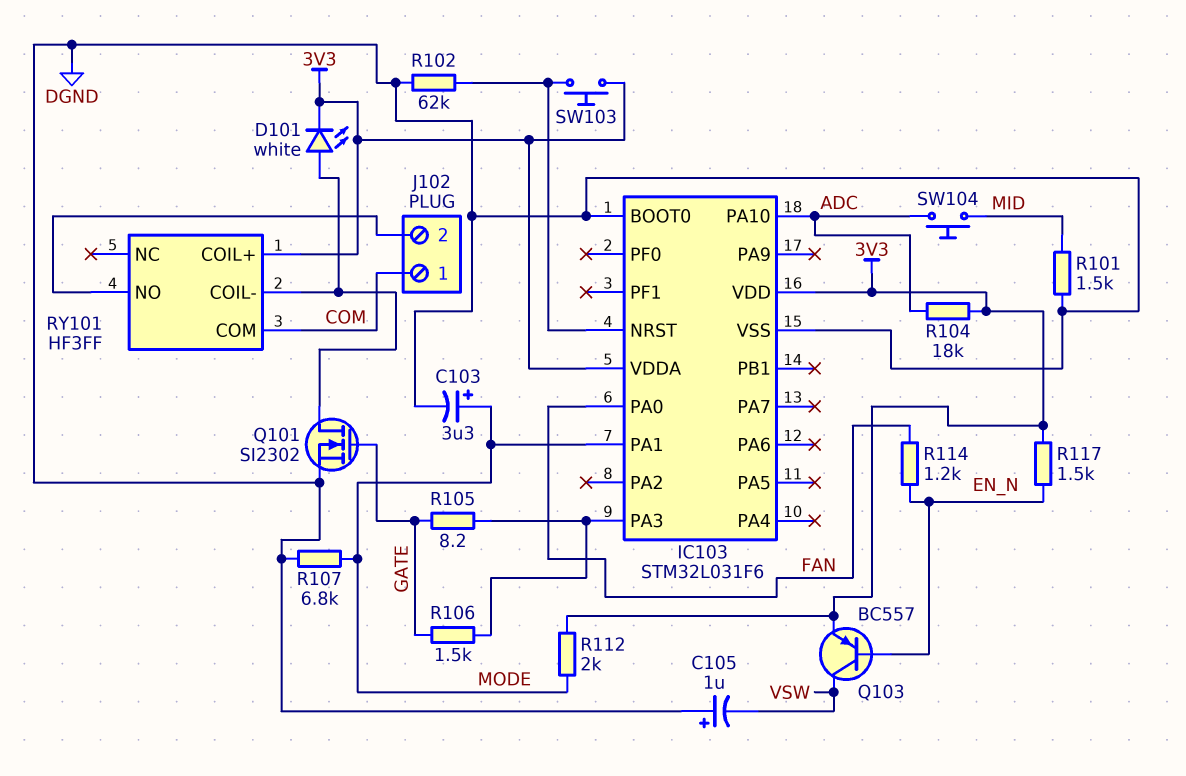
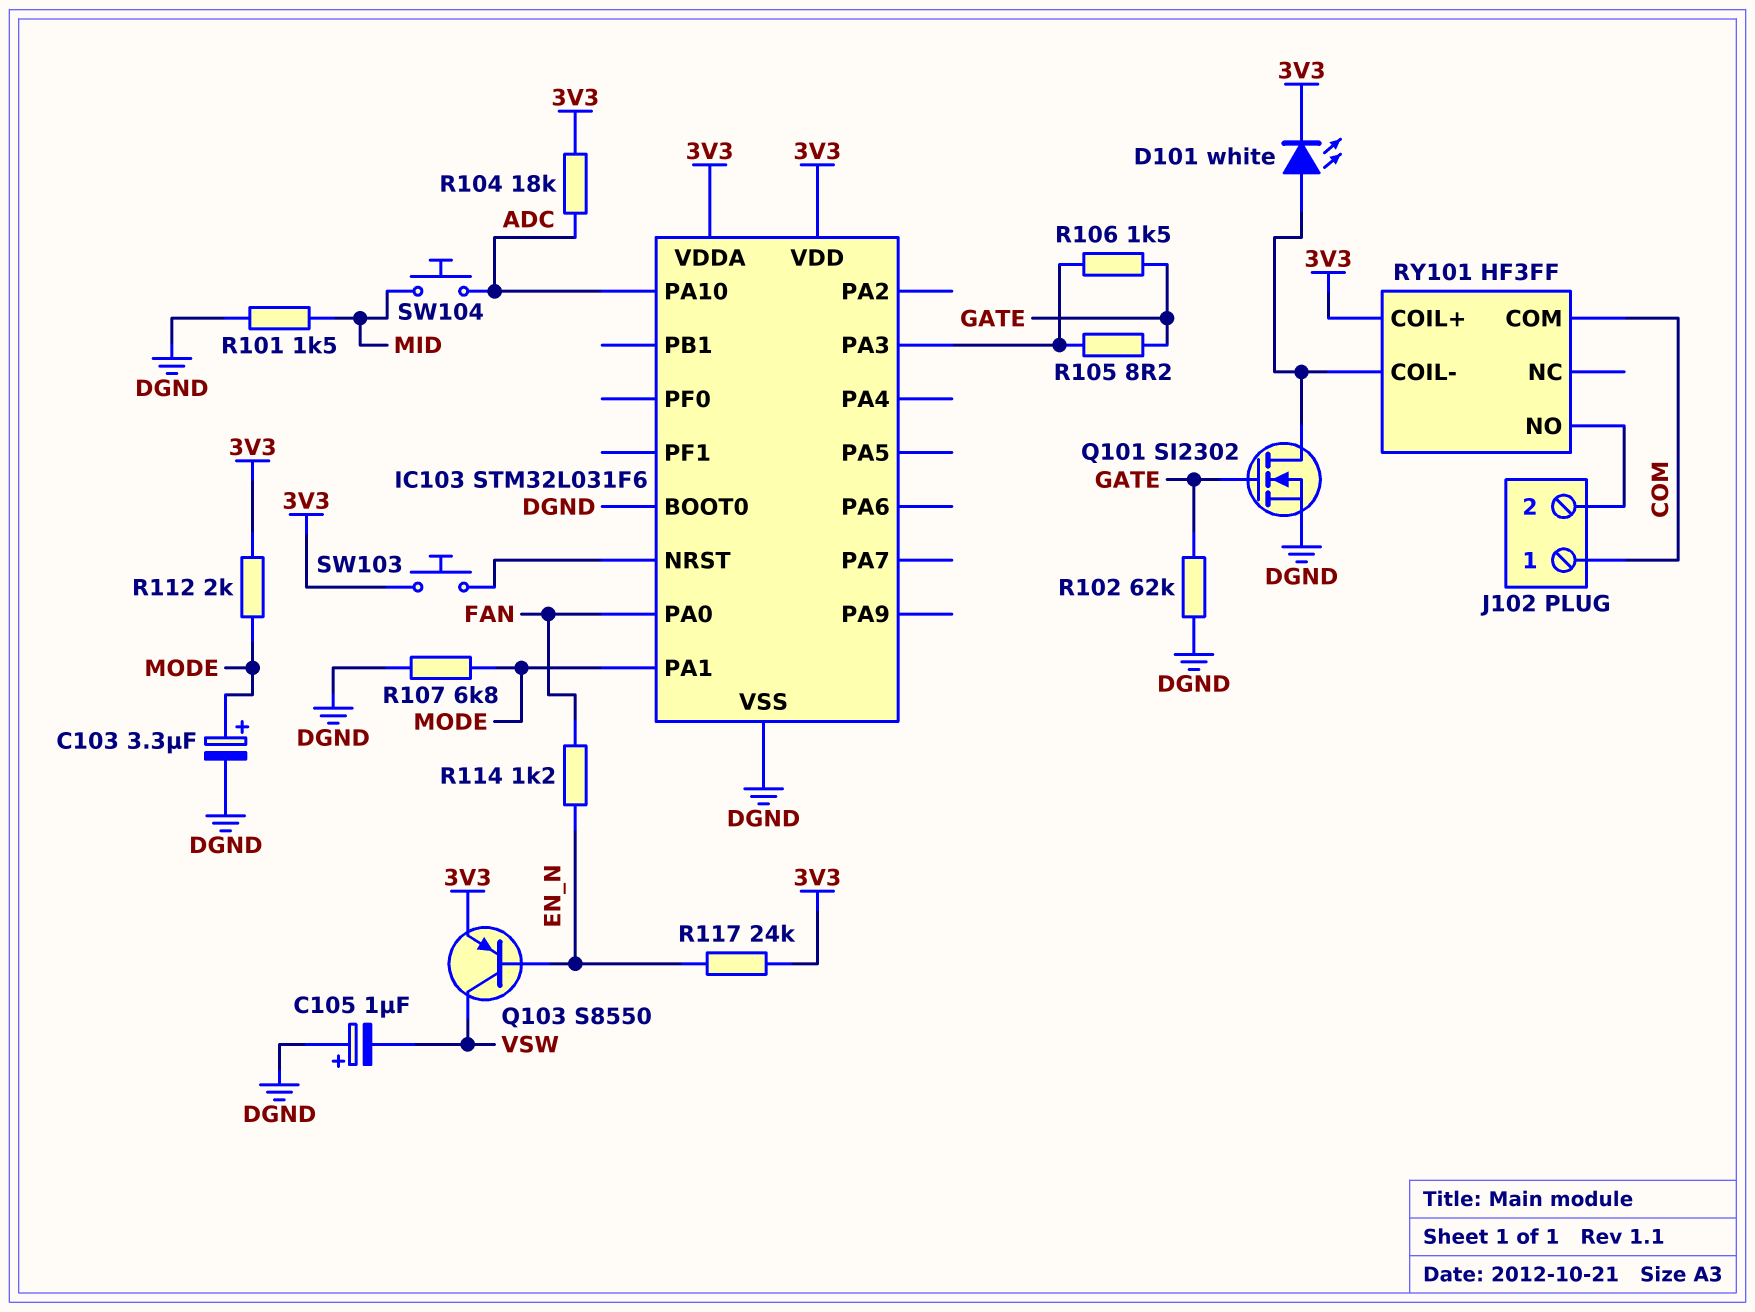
Q103: PNP BC557 (B EN_N, C VSW, E 3V3) -> PNP S8550 (B EN_N, C VSW, E 3V3)
R102: 62k (DGND, IC103/NRST) -> 62k (DGND, GATE)
R117: 1.5k (3V3, EN_N) -> 24k (3V3, EN_N)

